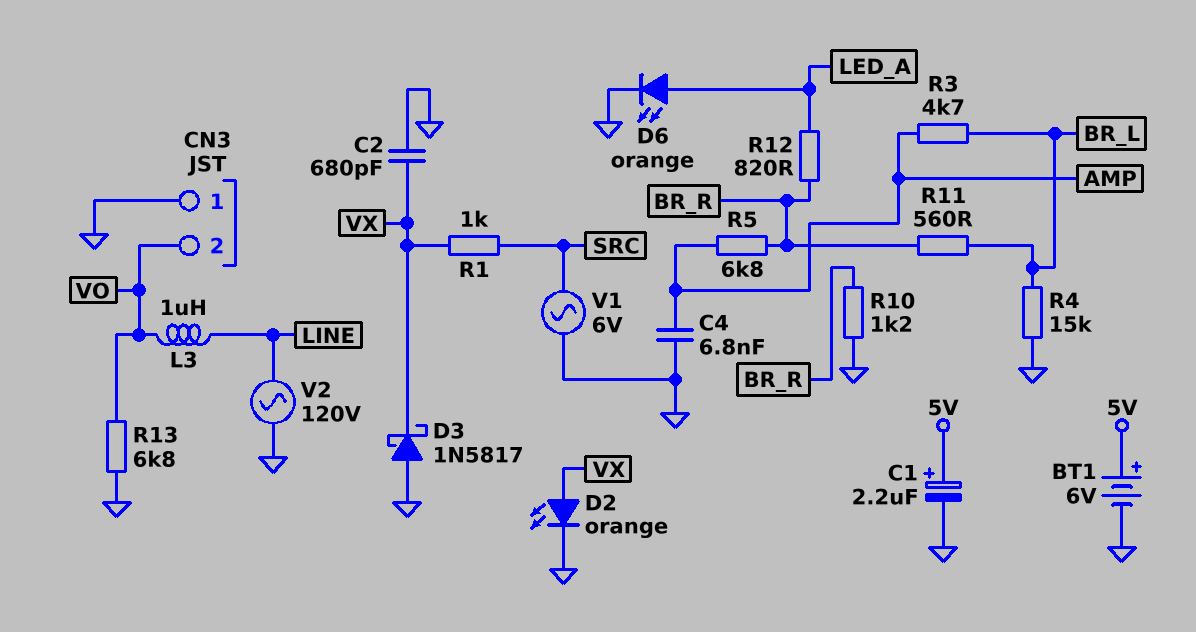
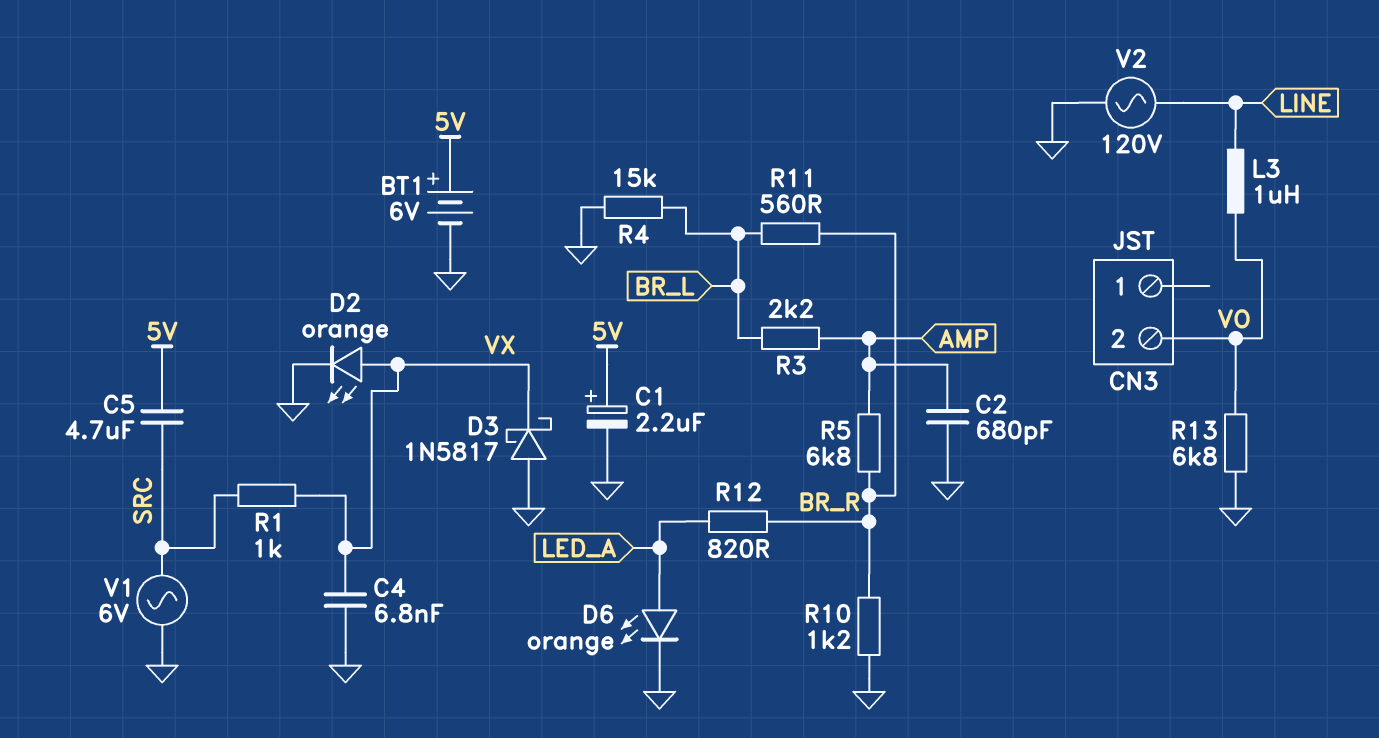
C2: 680pF (GND, VX) -> 680pF (AMP, GND)
C4: 6.8nF (AMP, GND) -> 6.8nF (GND, VX)
C5: none -> 4.7uF (5V, SRC)
CN3 pin 1: GND -> none
R3: 4.7k (AMP, BR_L) -> 2.2k (AMP, BR_L)

